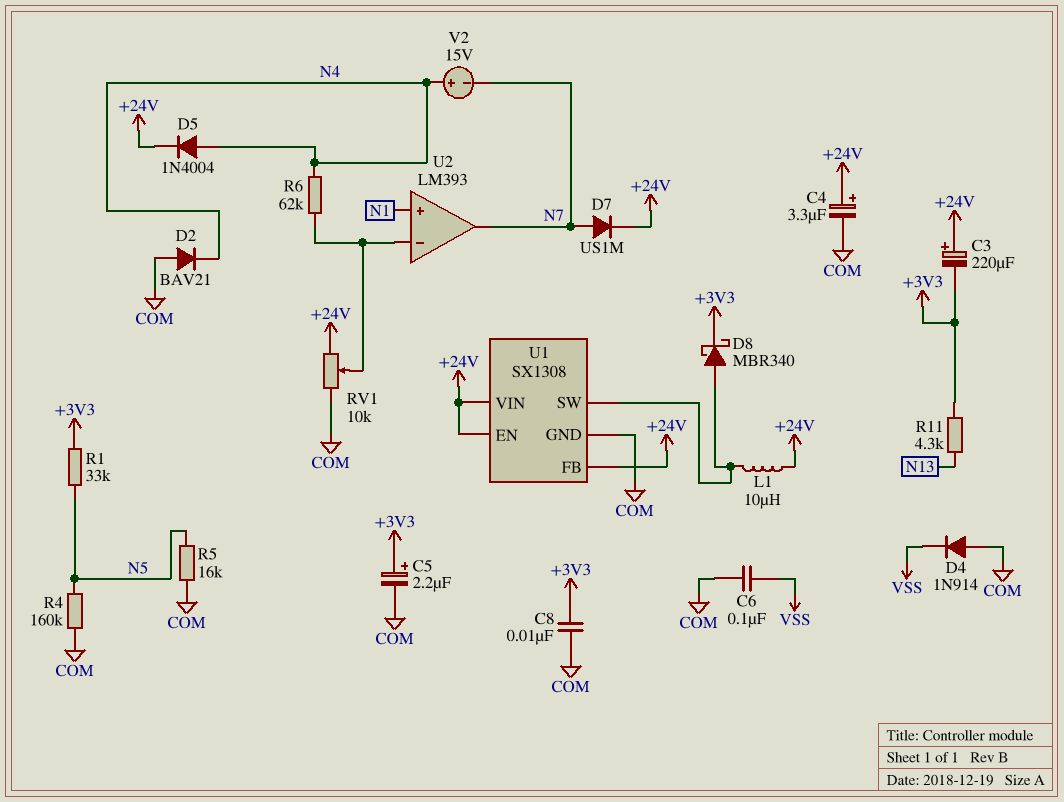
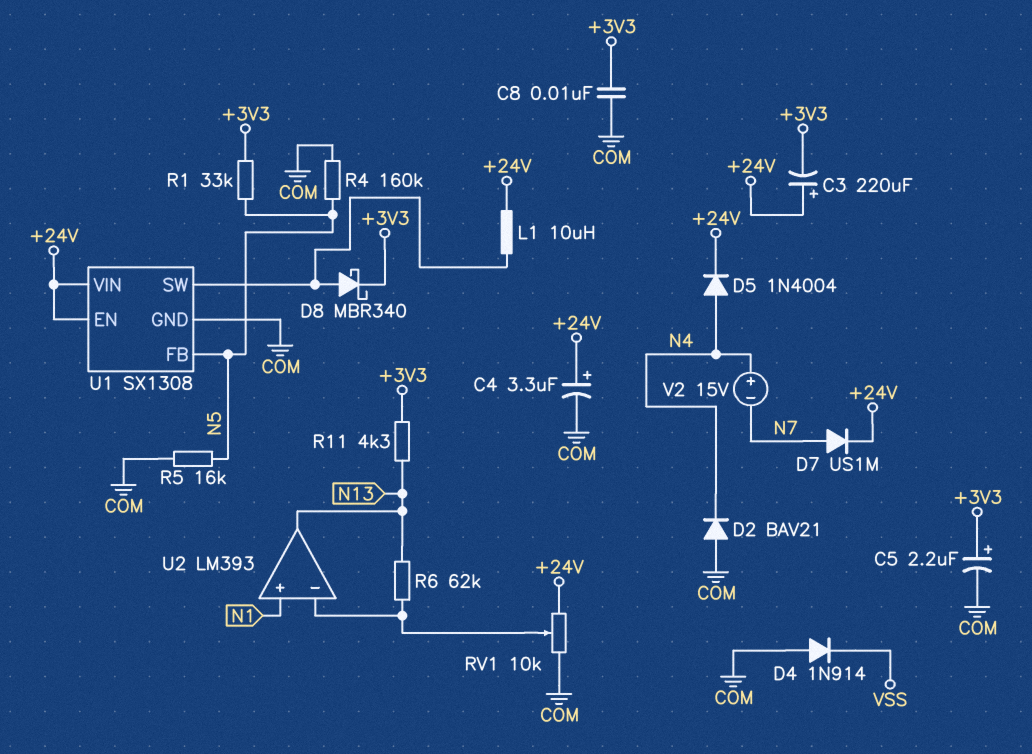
C6: 100nF (COM, VSS) -> none
R6: 62k (N4, U2/in-) -> 62k (N13, U2/in-)
U1 pin FB: +24V -> N5
U2 pin out: N7 -> N13

